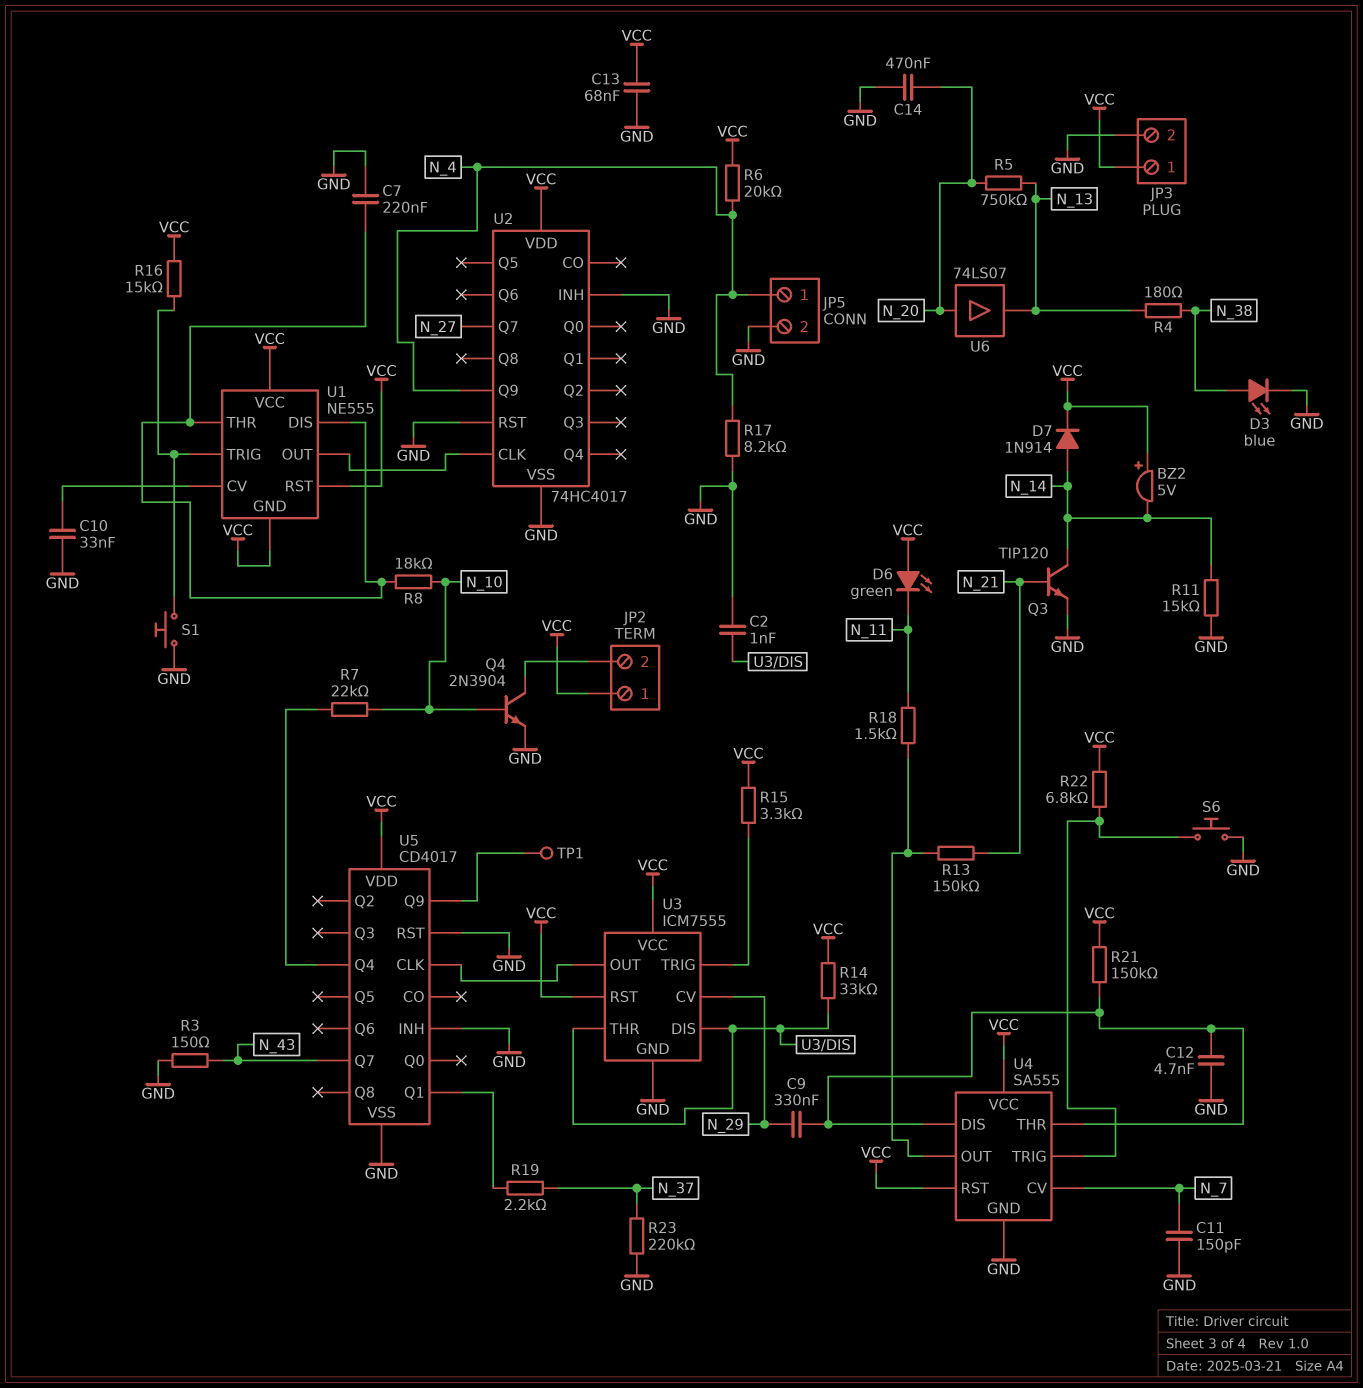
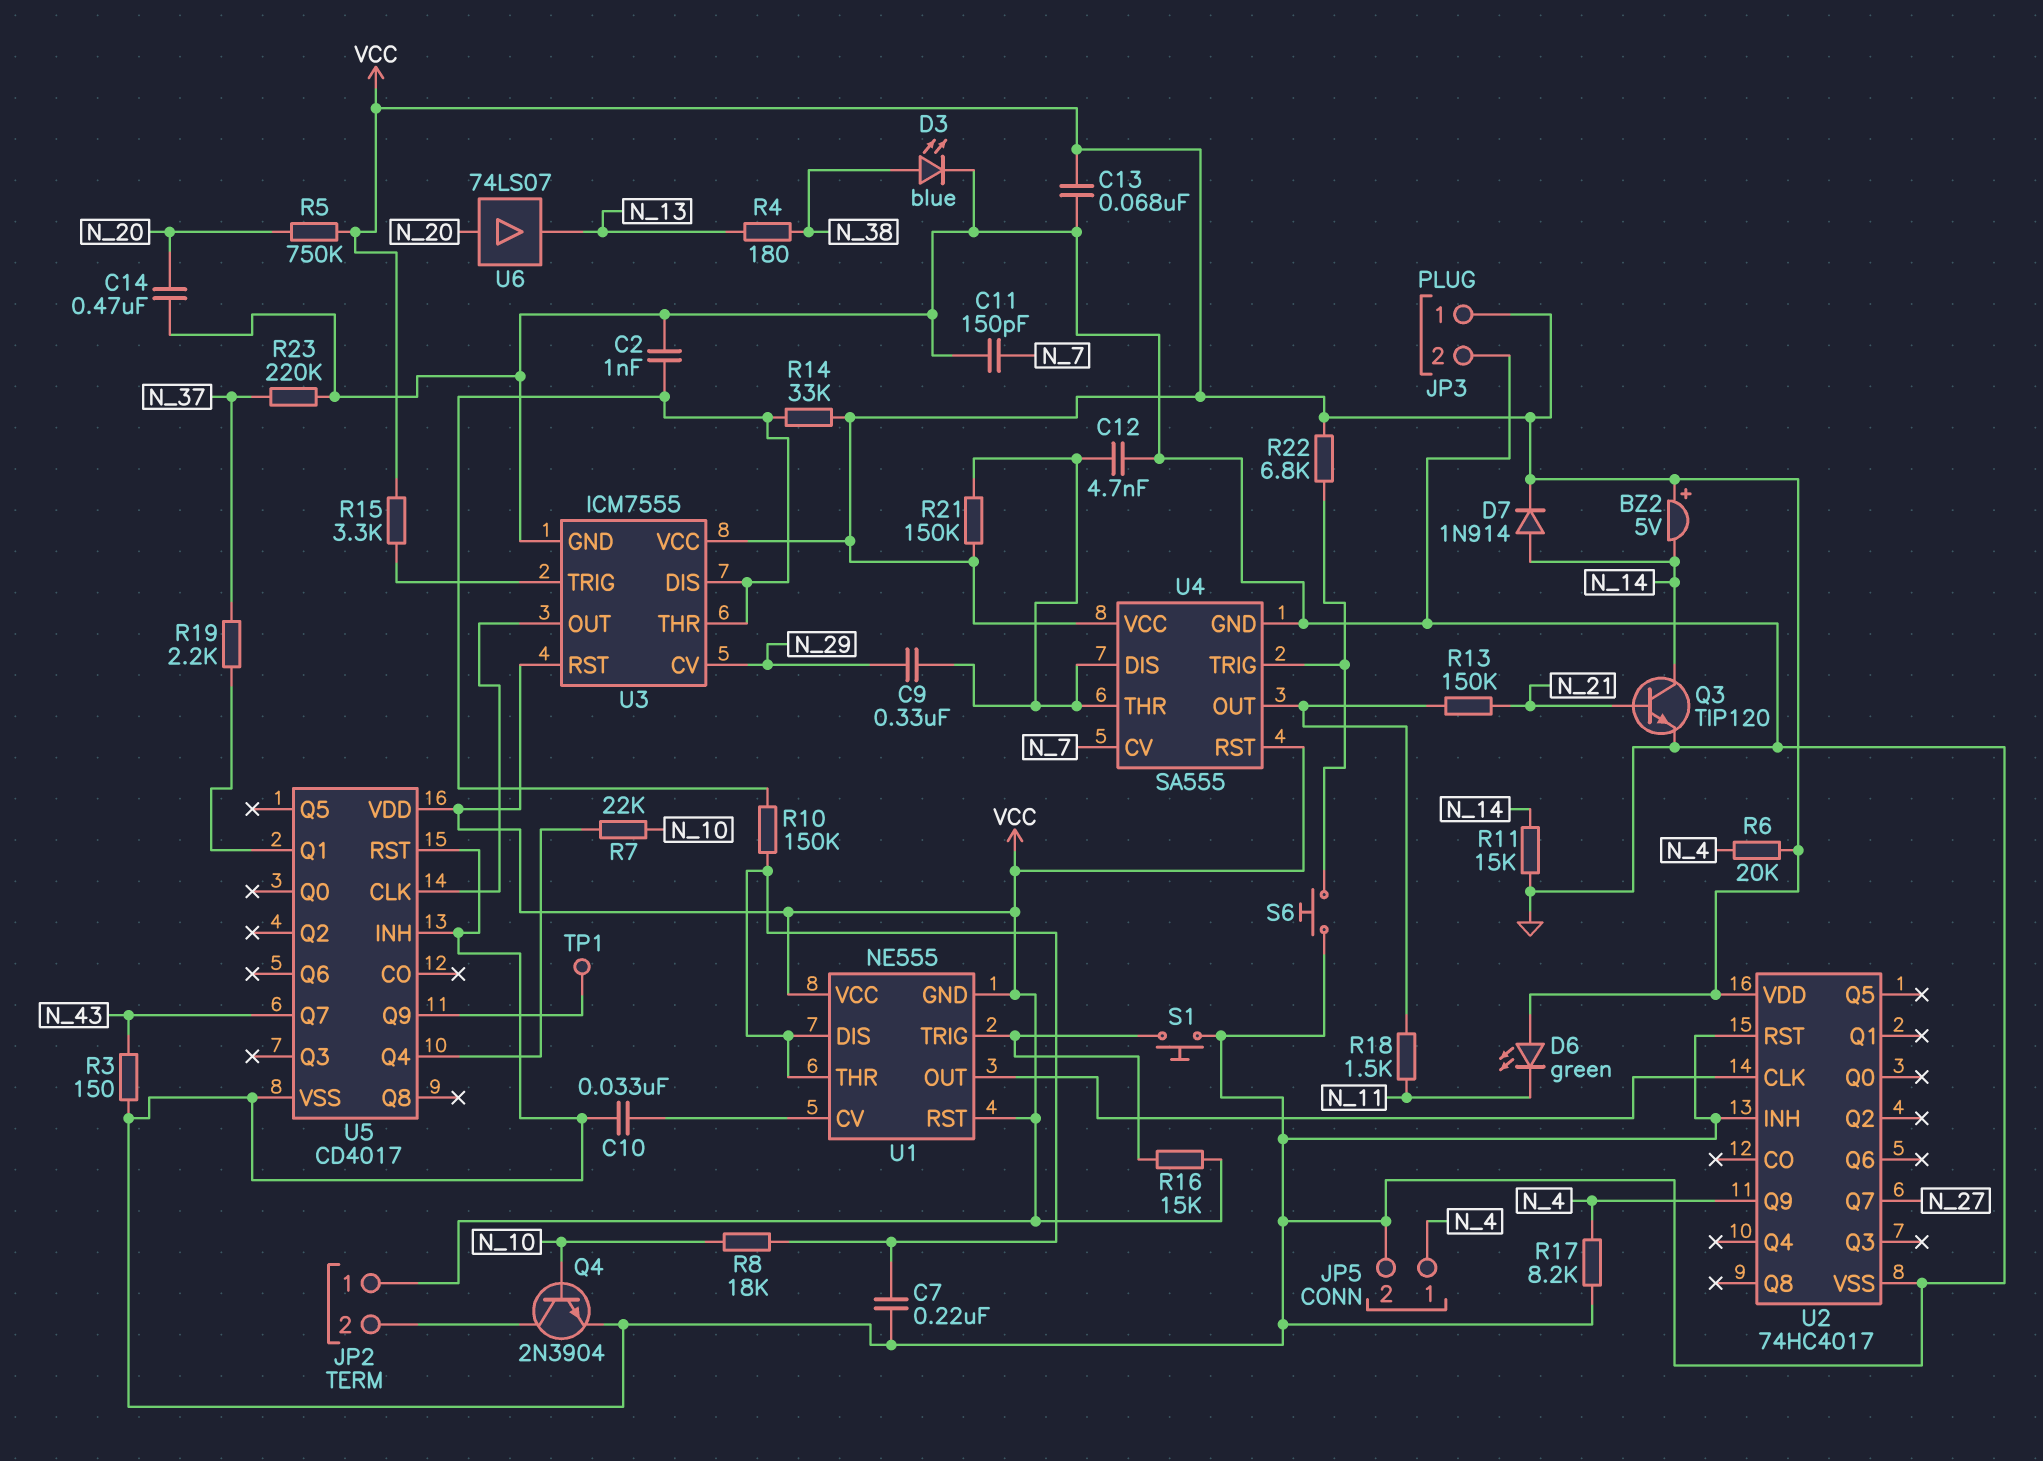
R5: 750k (N_13, N_20) -> 750k (N_20, VCC)
R10: none -> 150k (U1/DIS, U3/DIS)

